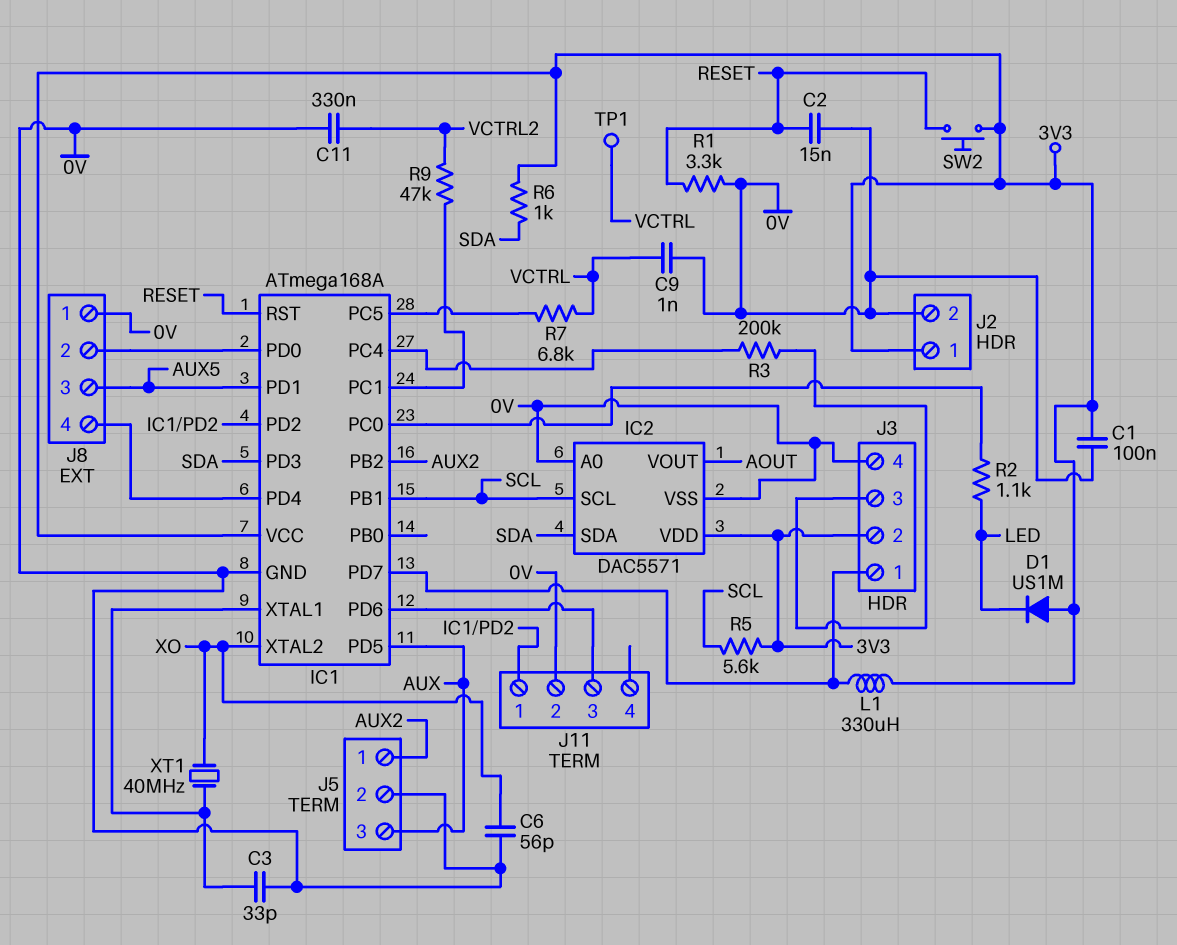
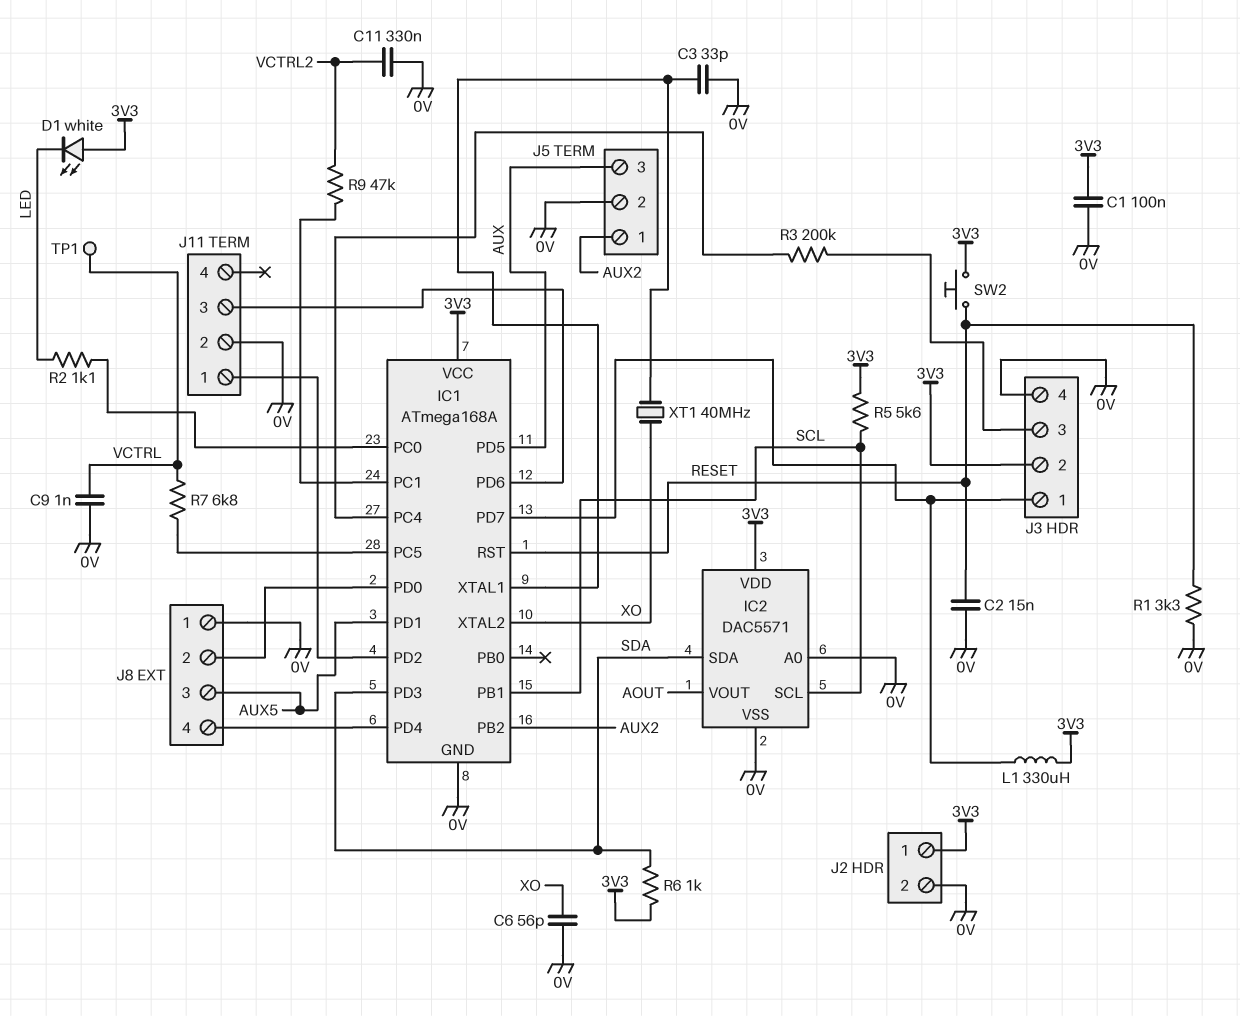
D1: diode US1M (A 3V3, K LED) -> LED white (A 3V3, K LED)

